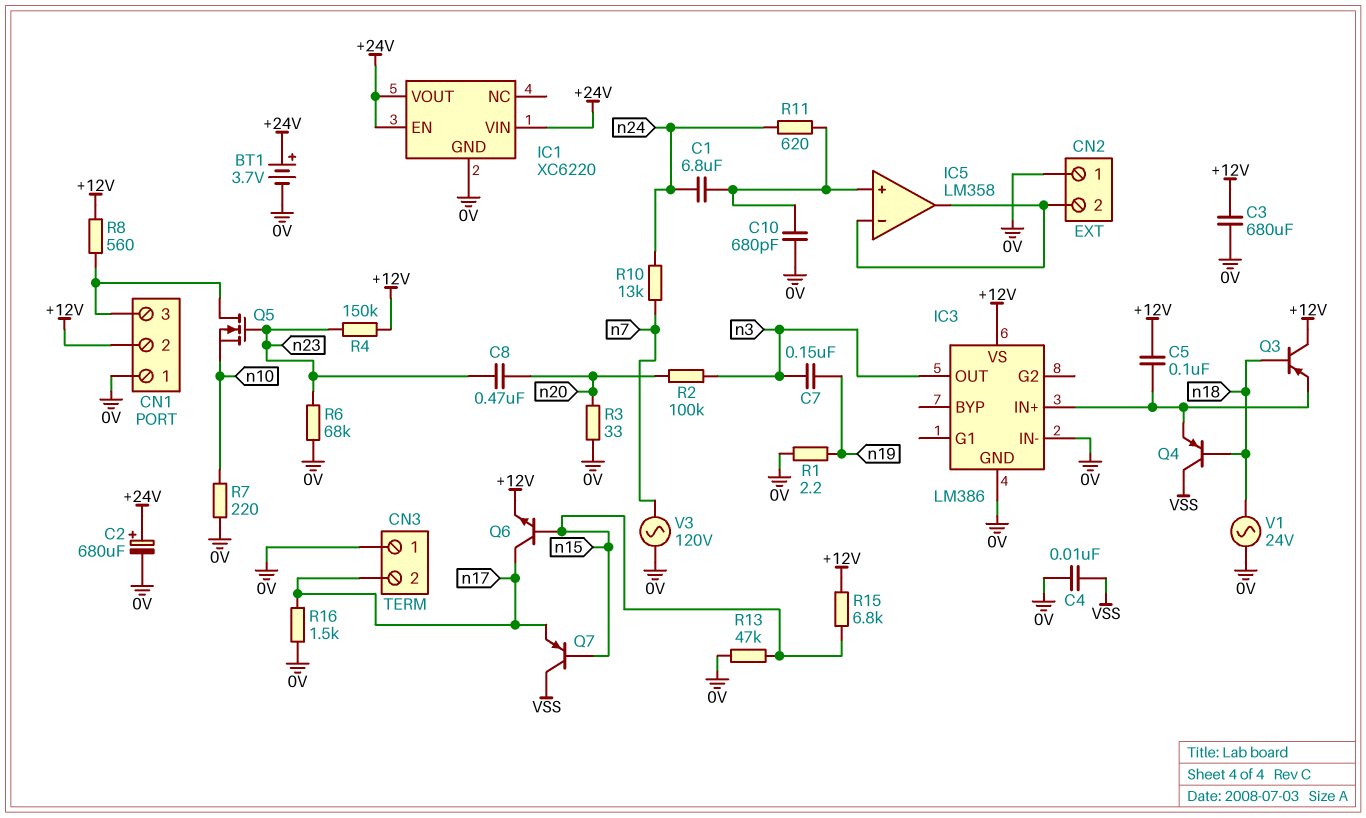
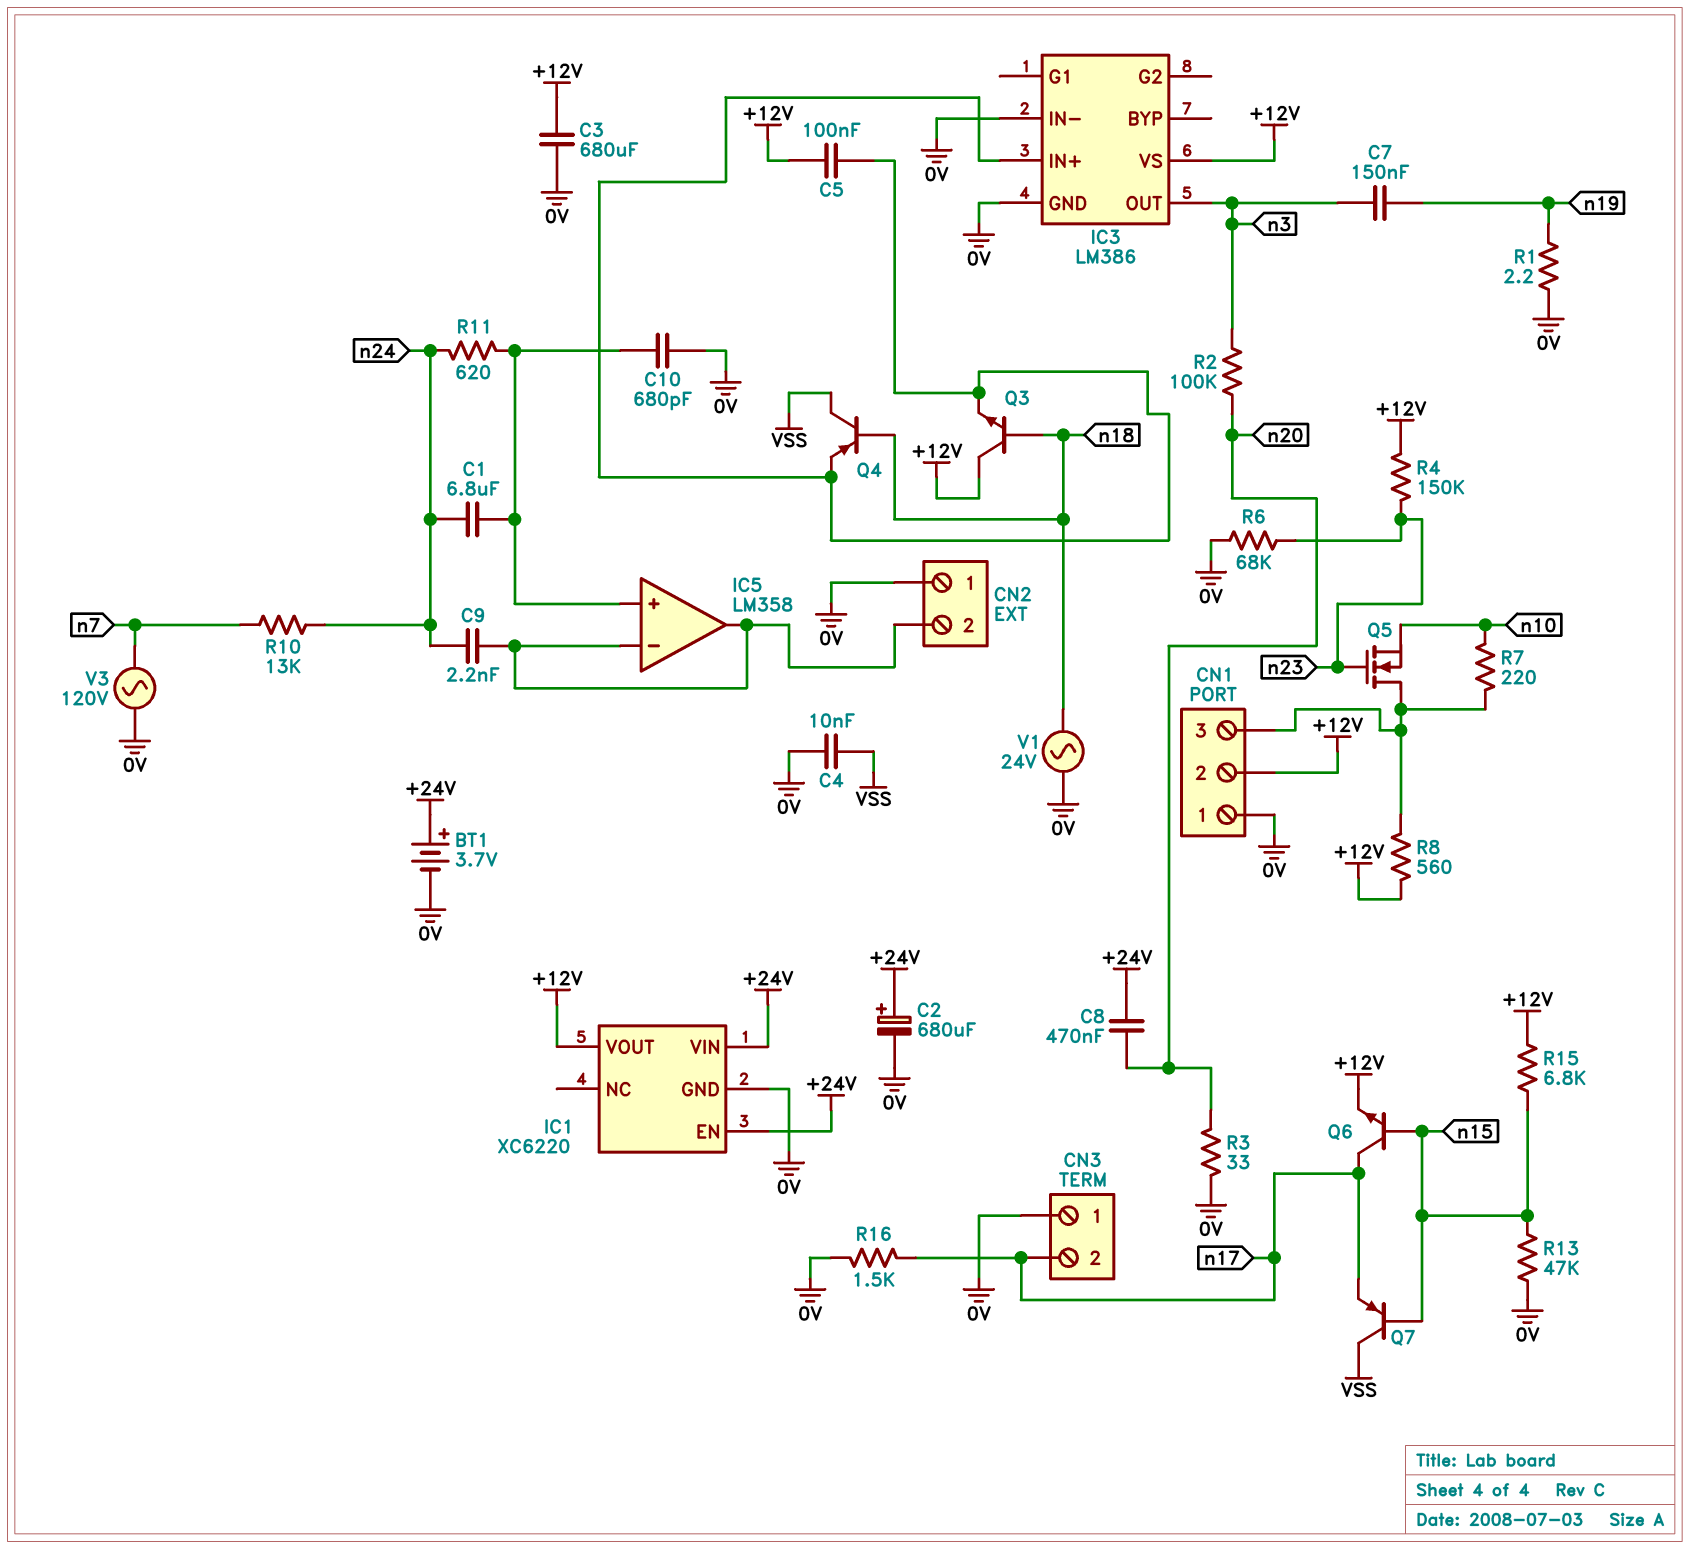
C8: 470nF (n20, n23) -> 470nF (+24V, n20)
C9: none -> 2.2nF (CN2/2, n24)
IC1 pin VOUT: +24V -> +12V
Q3: PNP (B n18, C +12V, E IC3/IN+) -> NPN (B n18, C +12V, E IC3/IN+)
R7: 220 (0V, n10) -> 220 (CN1/3, n10)

